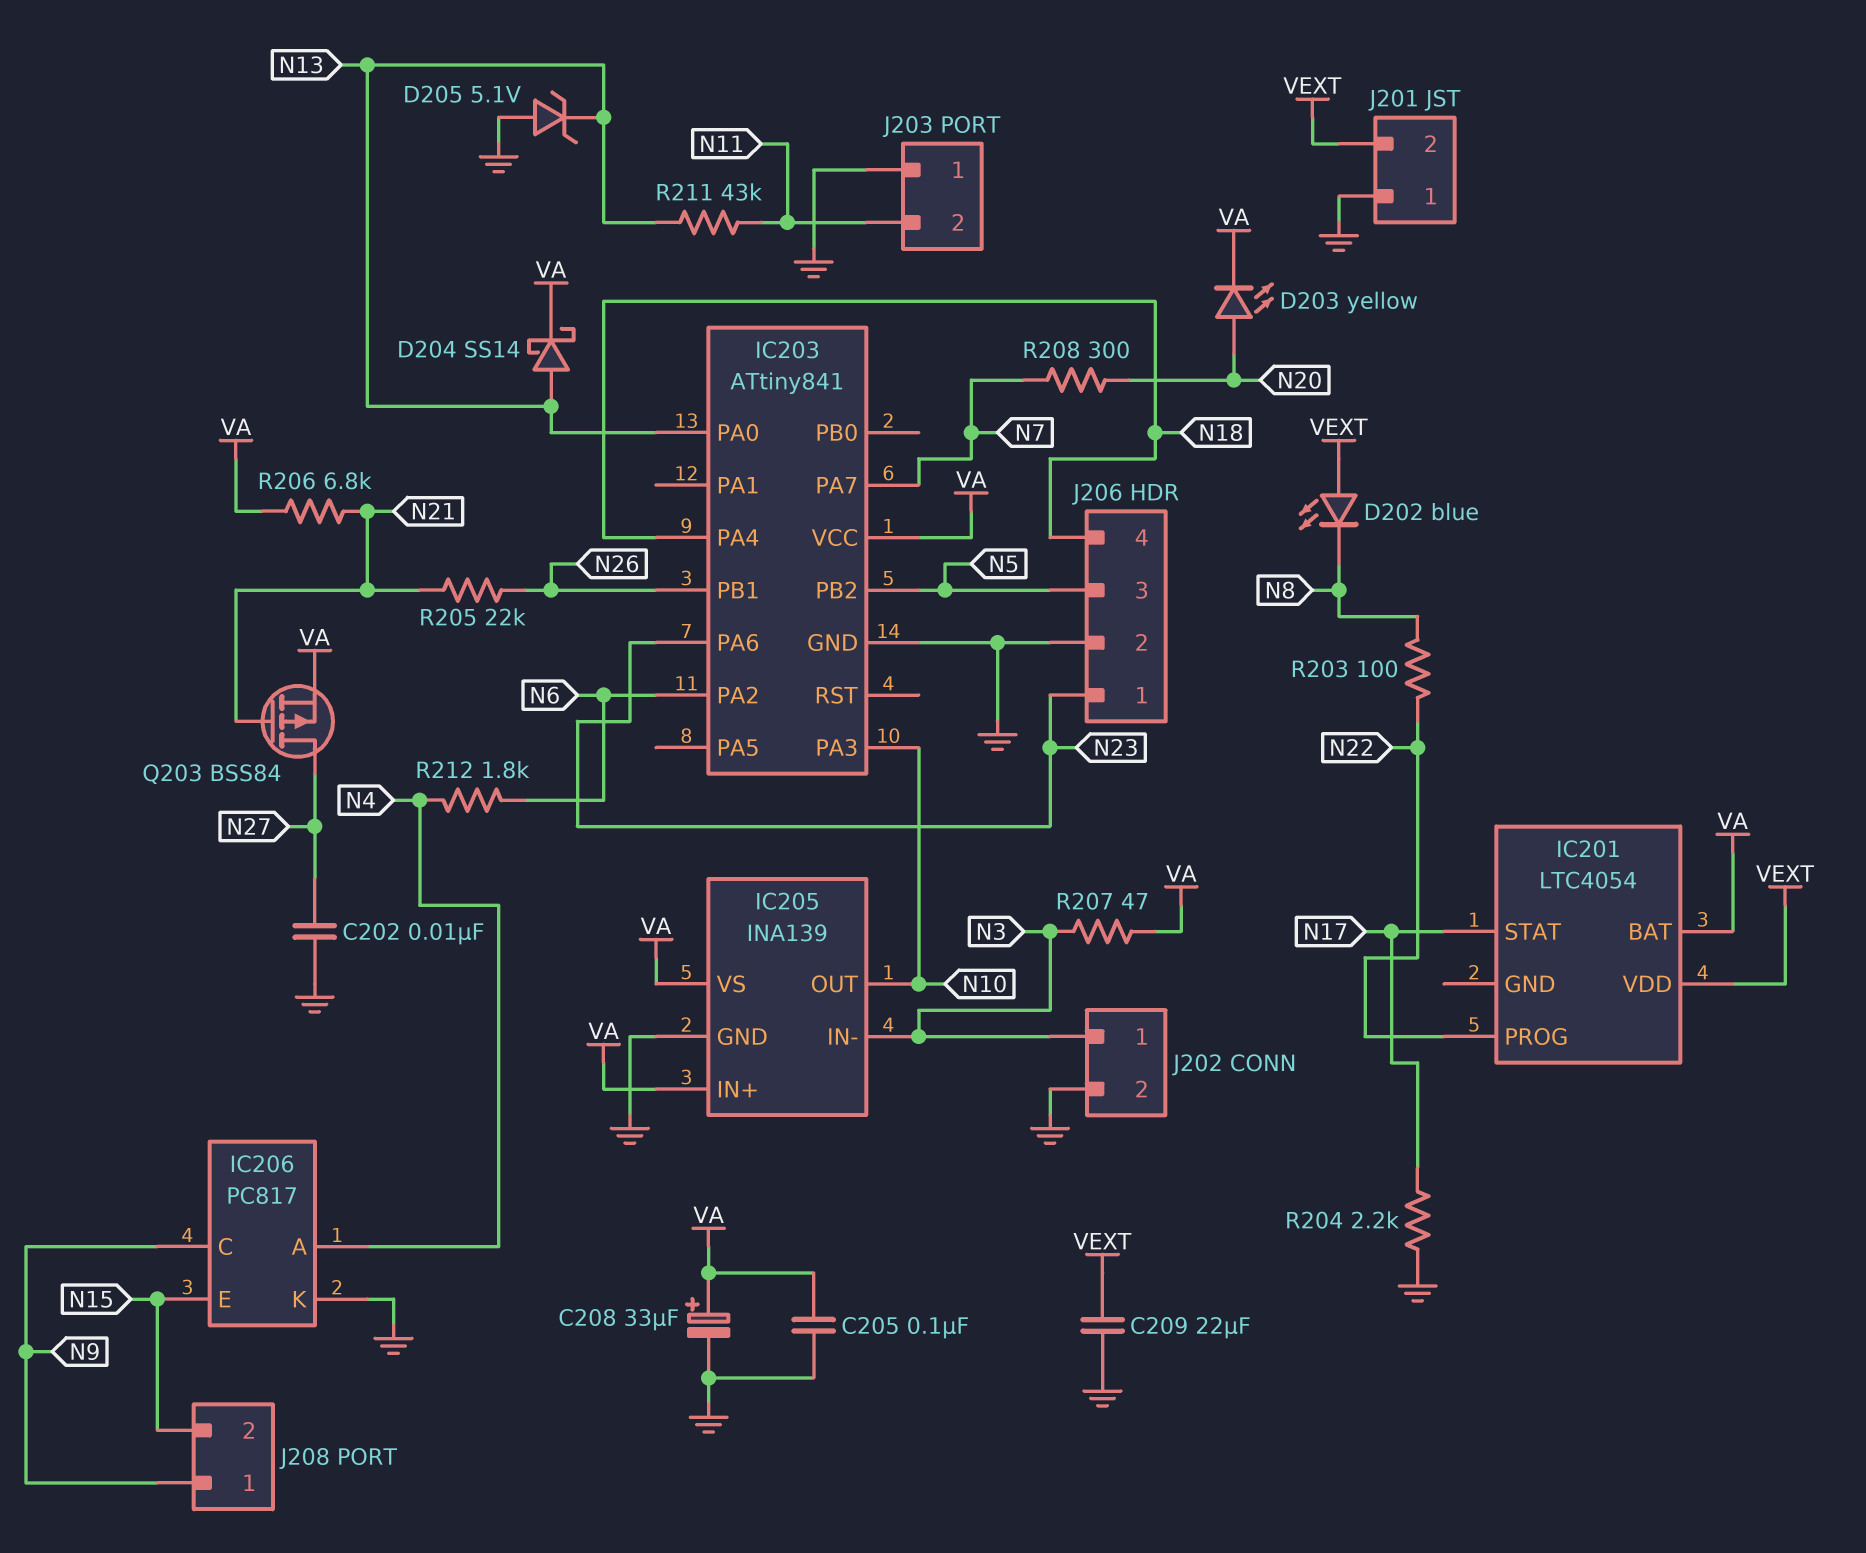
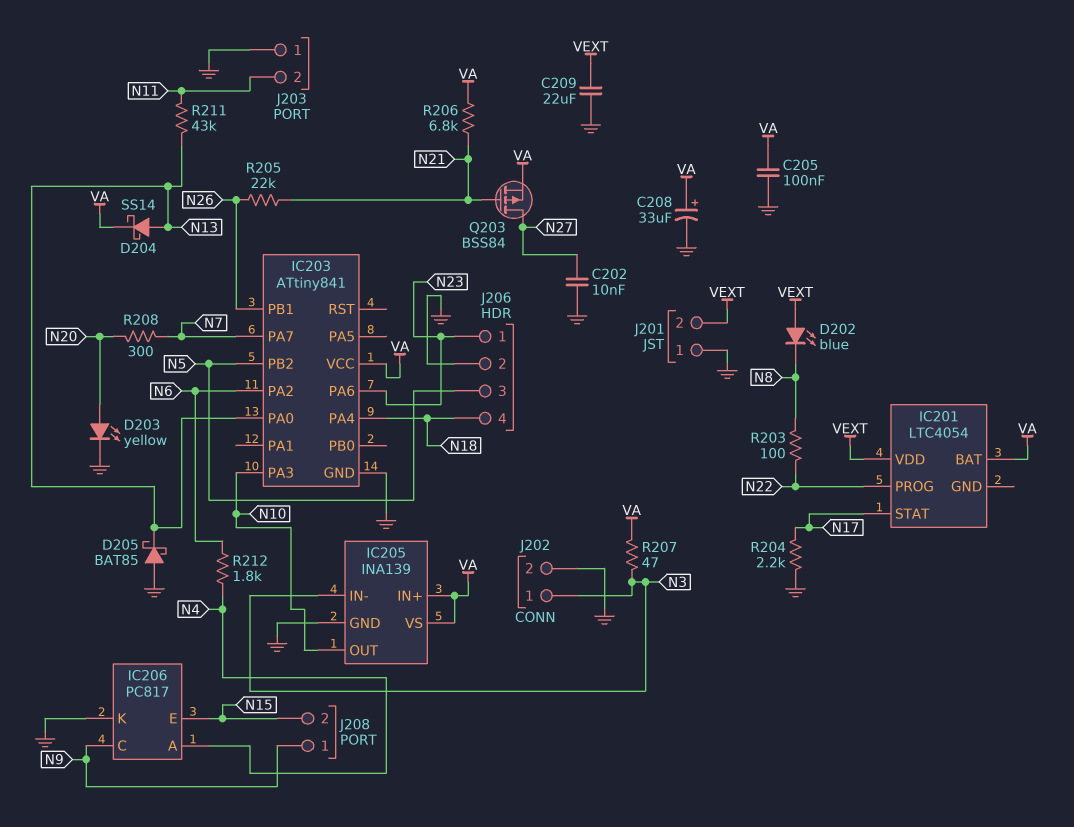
D203: LED yellow (A N20, K VA) -> LED yellow (A N20, K GND)
D205: zener 5.1V (A GND, K N13) -> schottky BAT85 (A GND, K N13)

